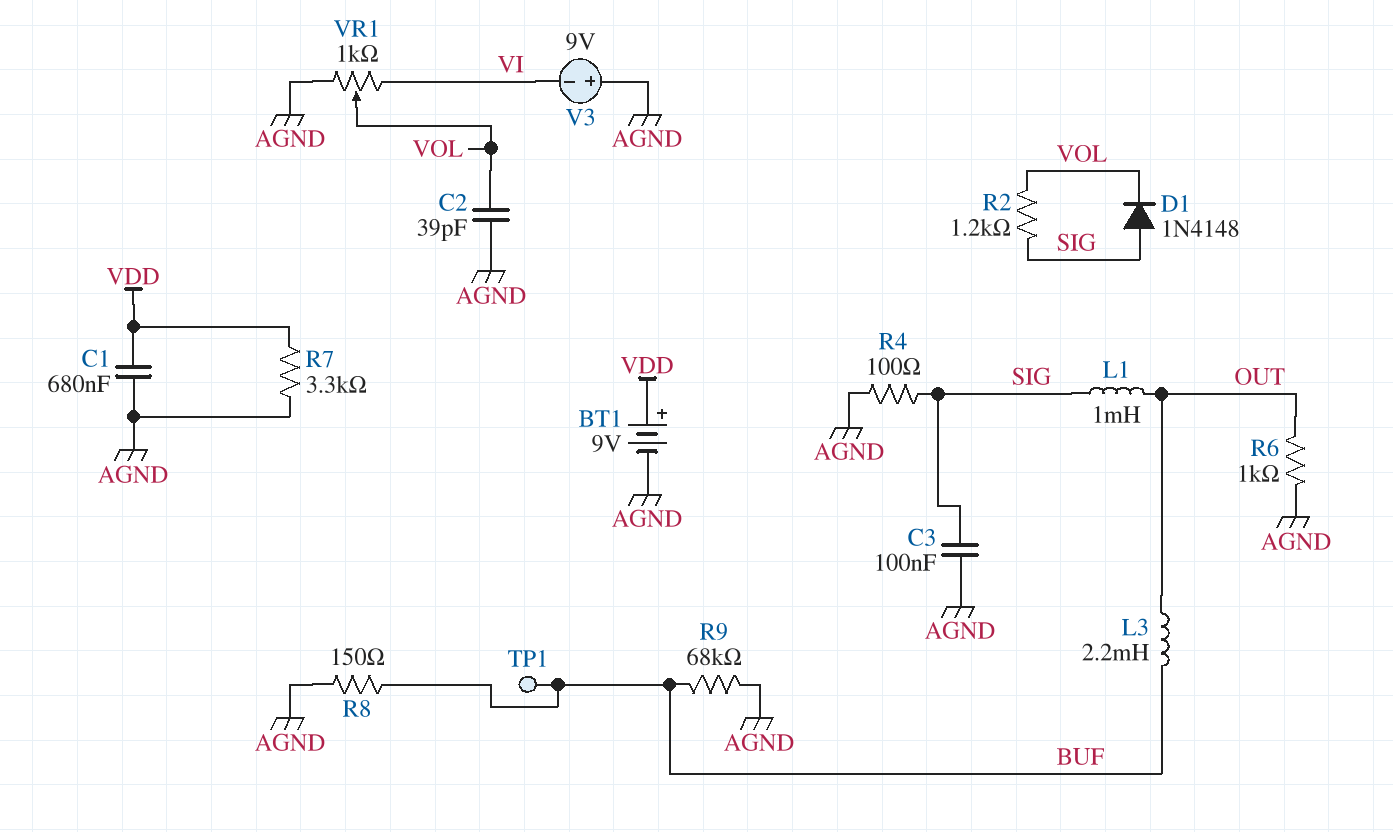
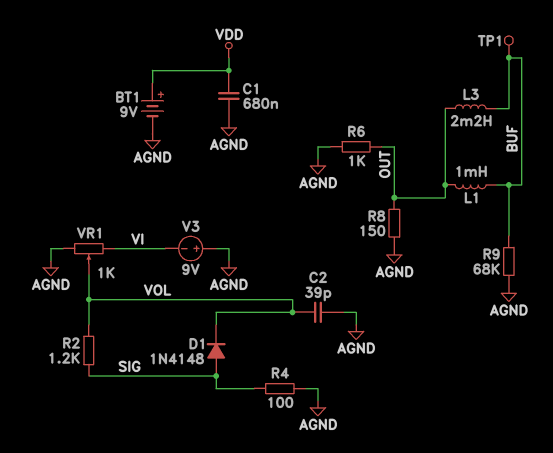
C3: 100nF (AGND, SIG) -> none
L1: 1mH (OUT, SIG) -> 1mH (BUF, OUT)
R7: 3.3k (AGND, VDD) -> none
R8: 150 (AGND, BUF) -> 150 (AGND, OUT)

